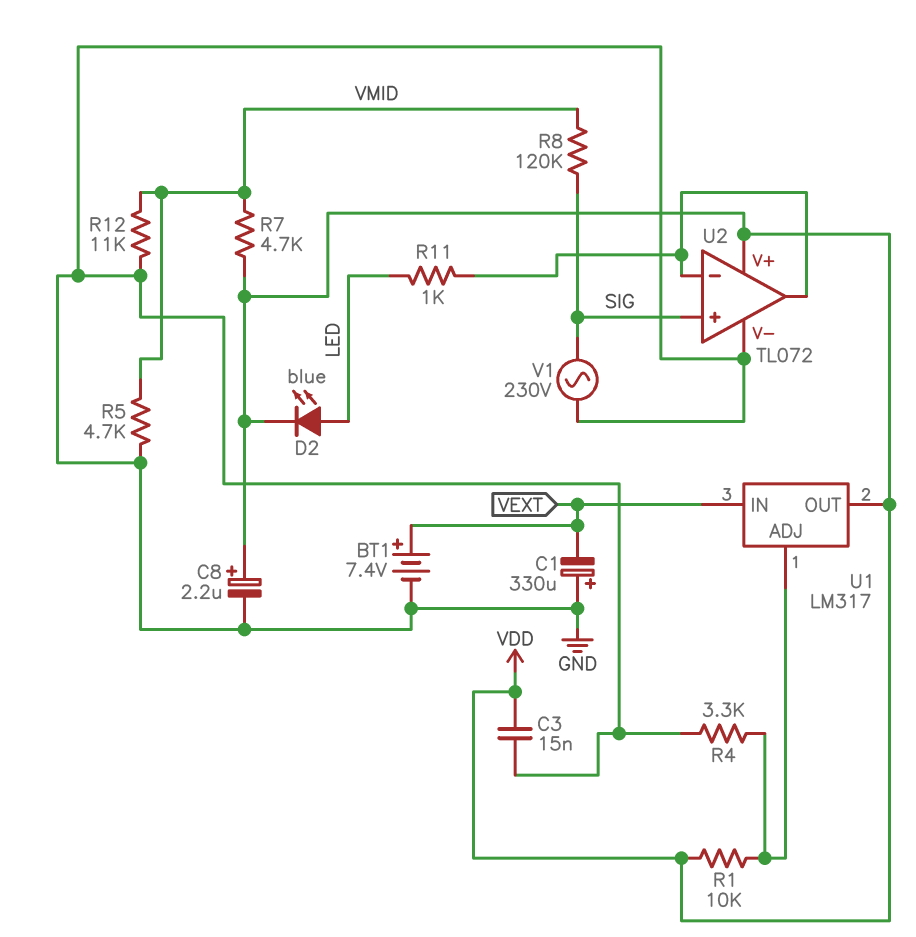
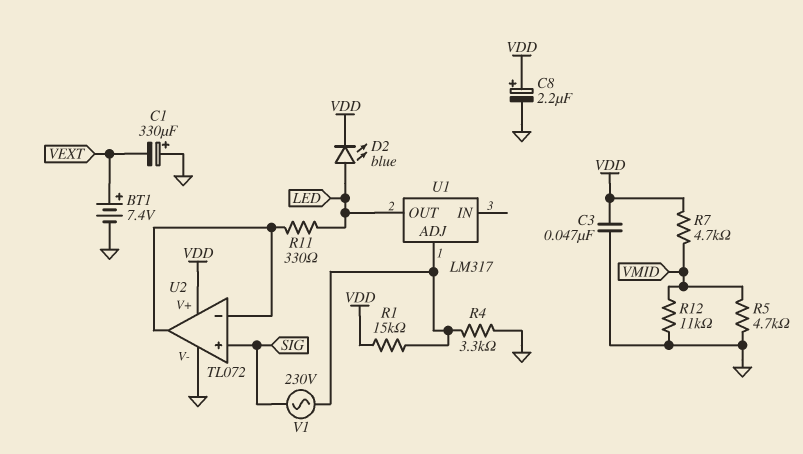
C3: 15nF (GND, VDD) -> 47nF (GND, VDD)
R1: 10k (U1/ADJ, VDD) -> 15k (U1/ADJ, VDD)
R8: 120k (SIG, VMID) -> none
R11: 1k (LED, U2/in-) -> 330 (LED, U2/in-)
U1 pin IN: VEXT -> none
U1 pin OUT: VDD -> LED
V1: AC 230V (GND, SIG) -> AC 230V (SIG, U1/ADJ)

